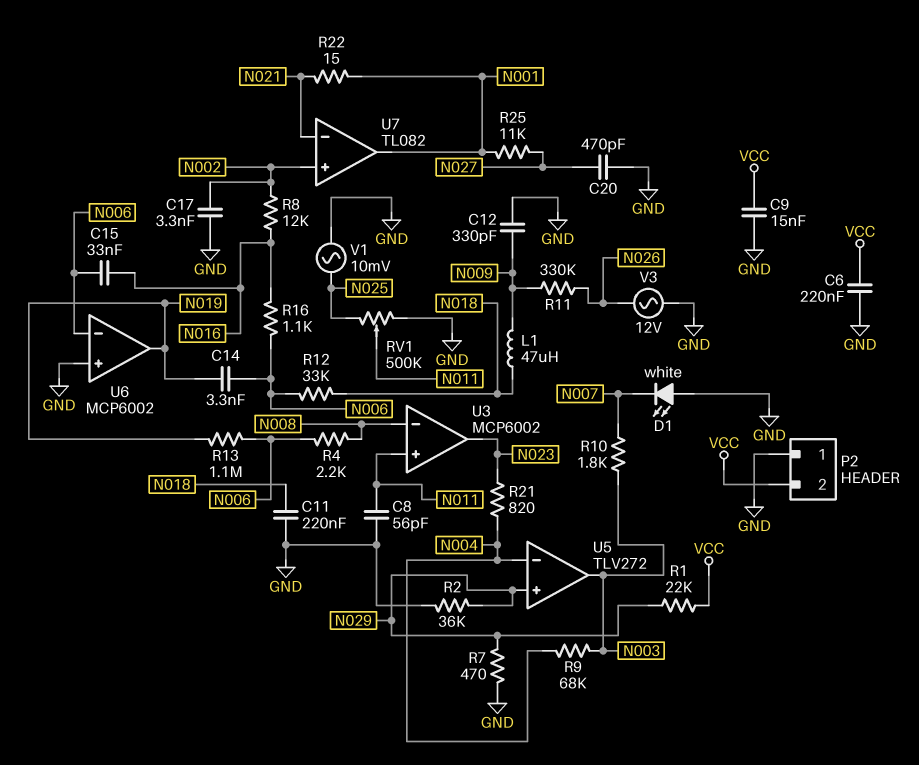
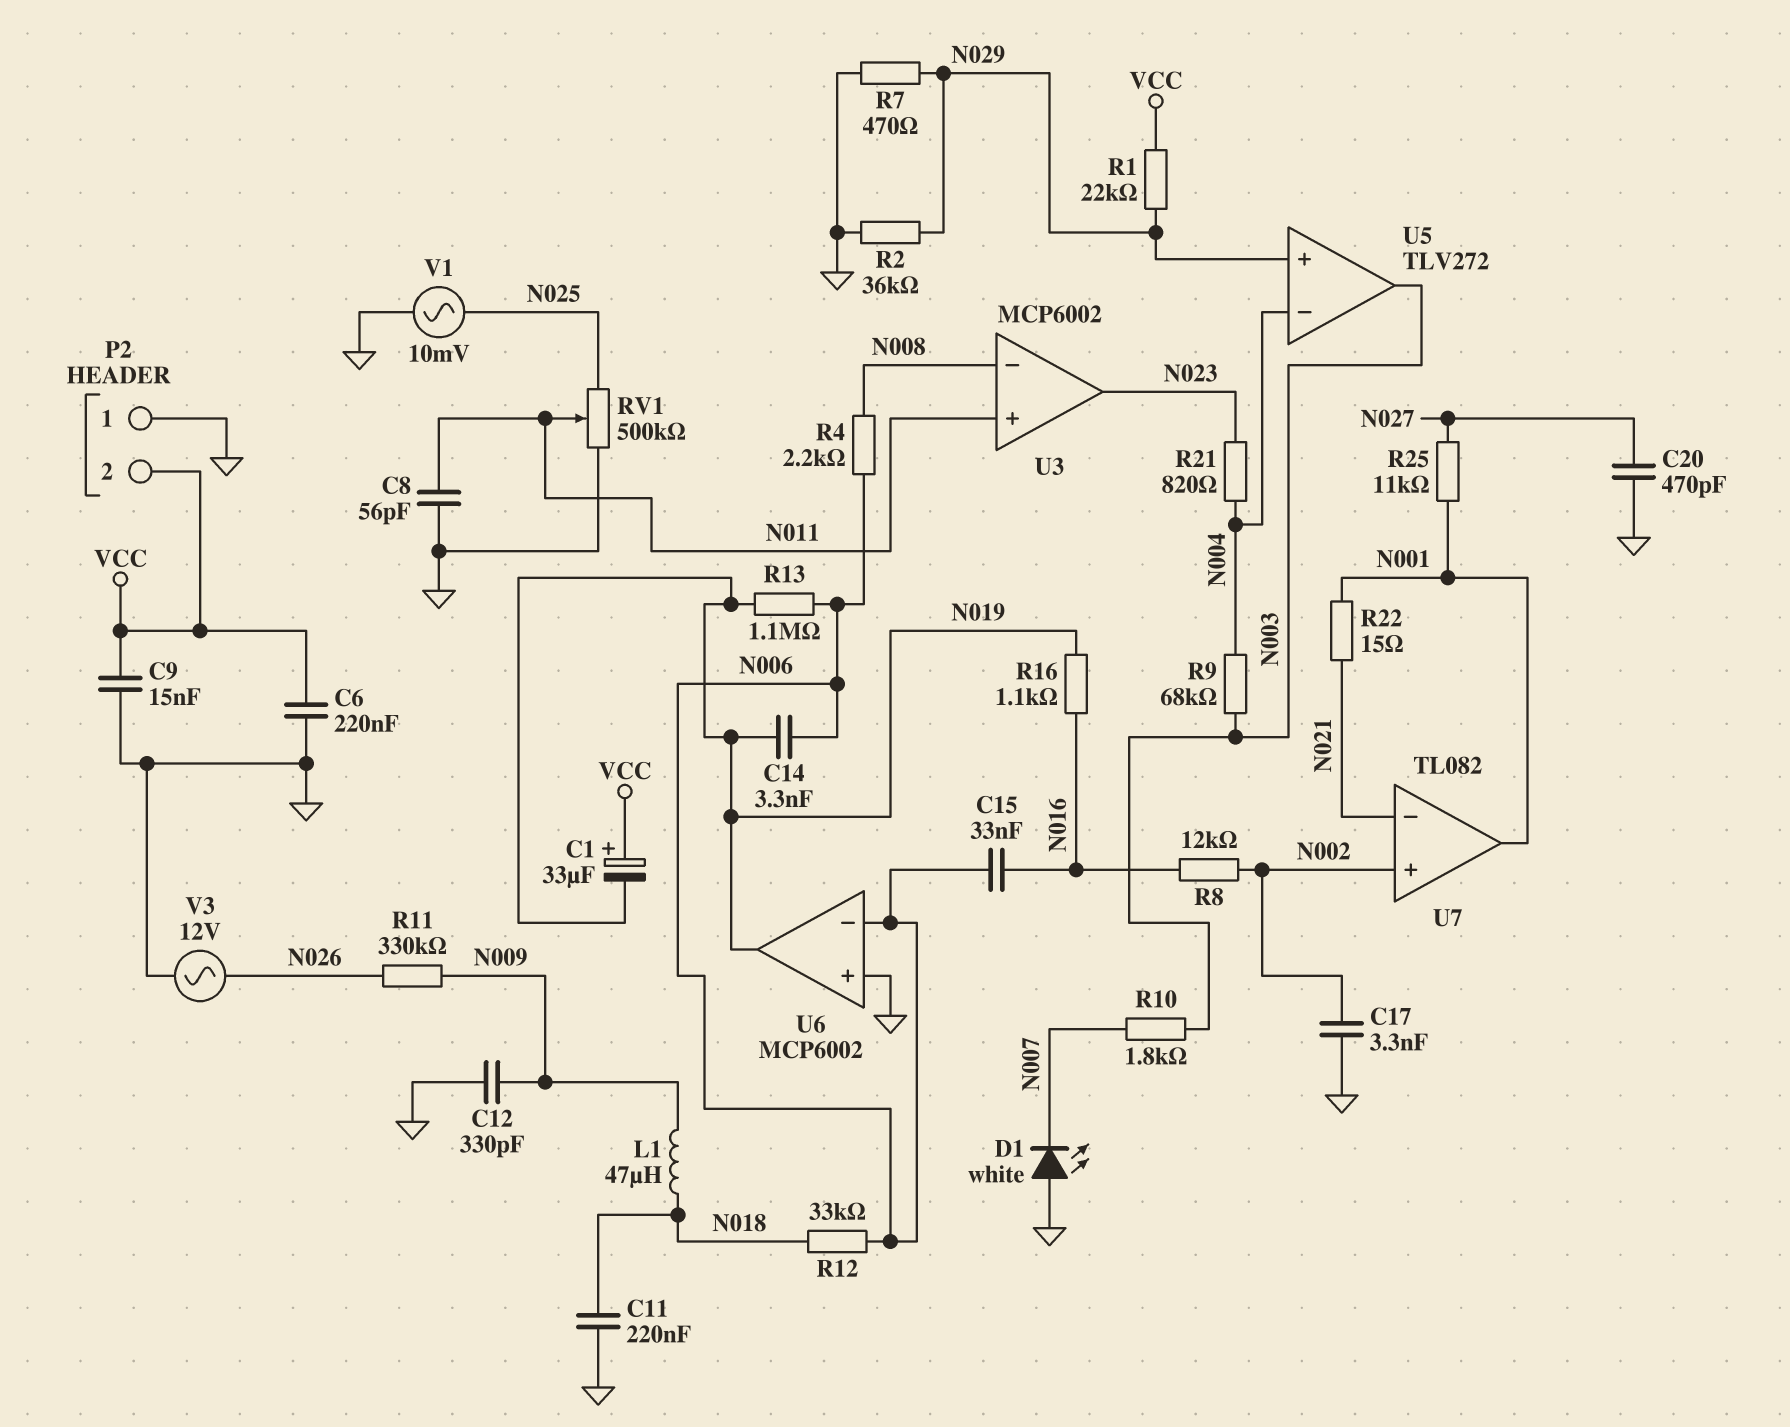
C1: none -> 33uF (plus VCC, minus N019)
R16: 1.1k (N006, N016) -> 1.1k (N016, N019)

